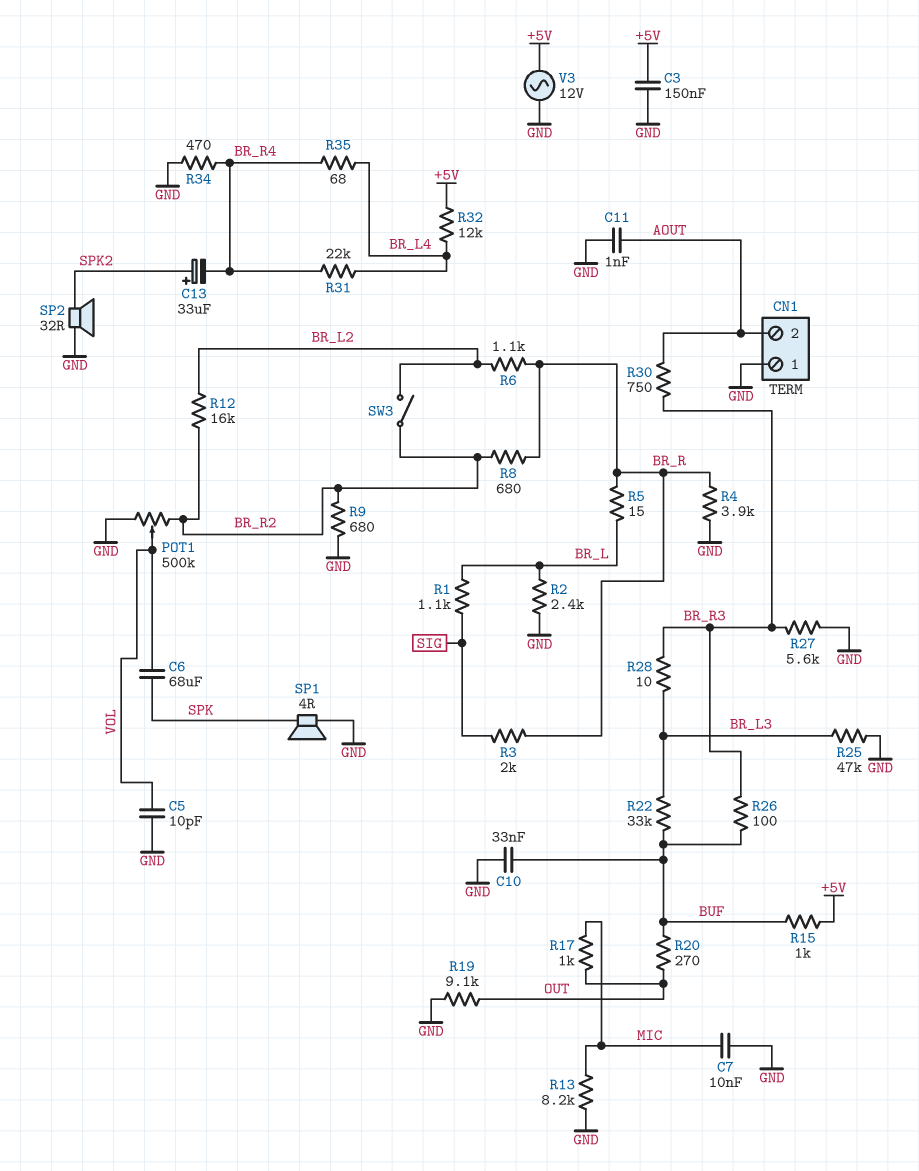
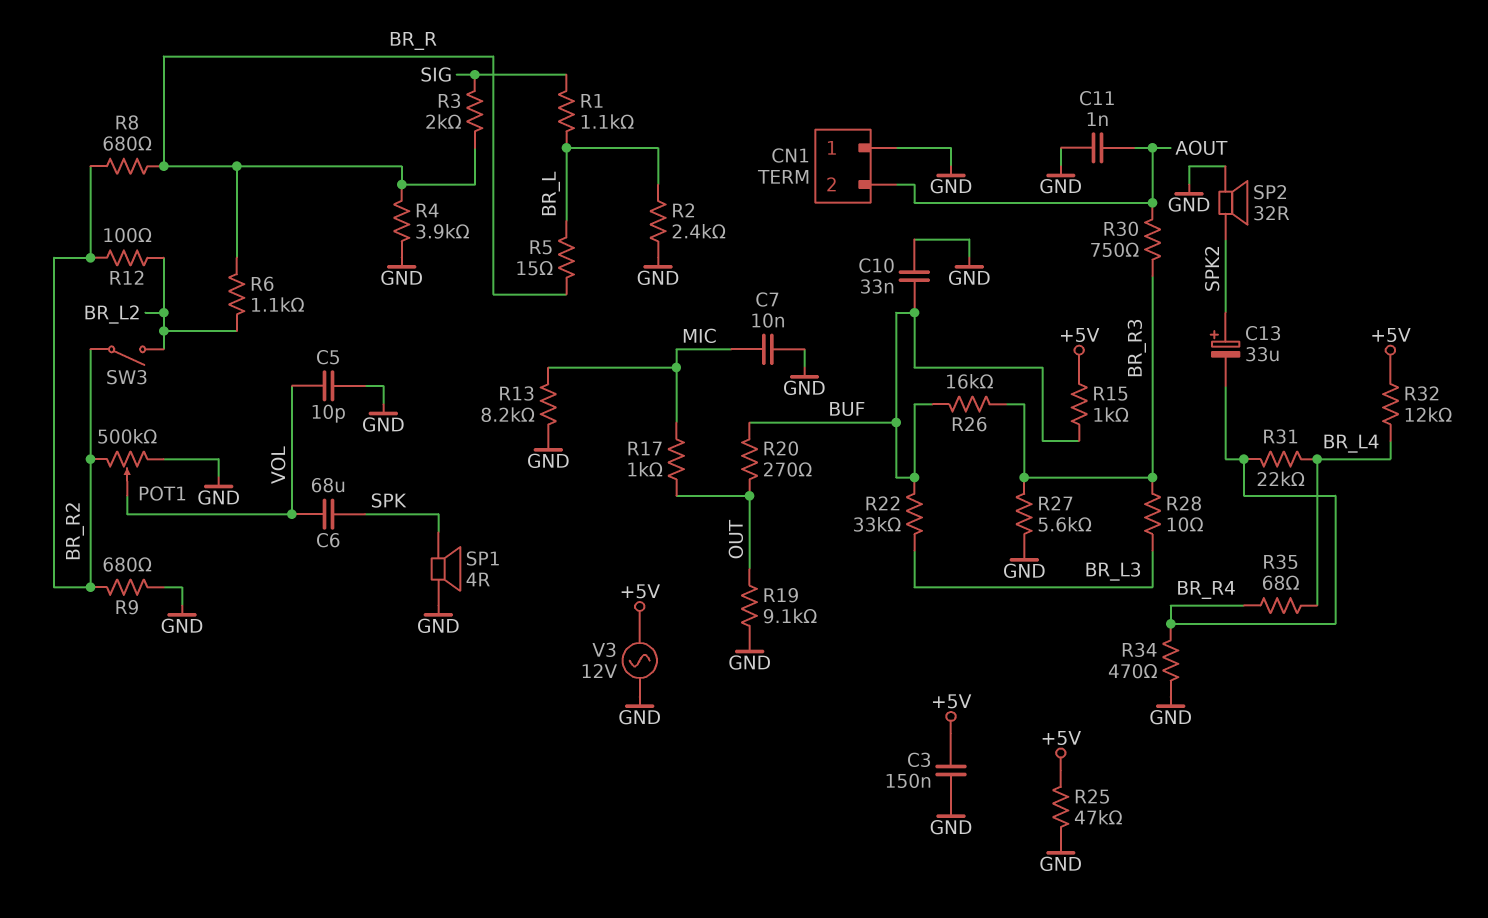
R12: 16k (BR_L2, BR_R2) -> 100 (BR_L2, BR_R2)
R25: 47k (BR_L3, GND) -> 47k (+5V, GND)
R26: 100 (BR_R3, BUF) -> 16k (BR_R3, BUF)

